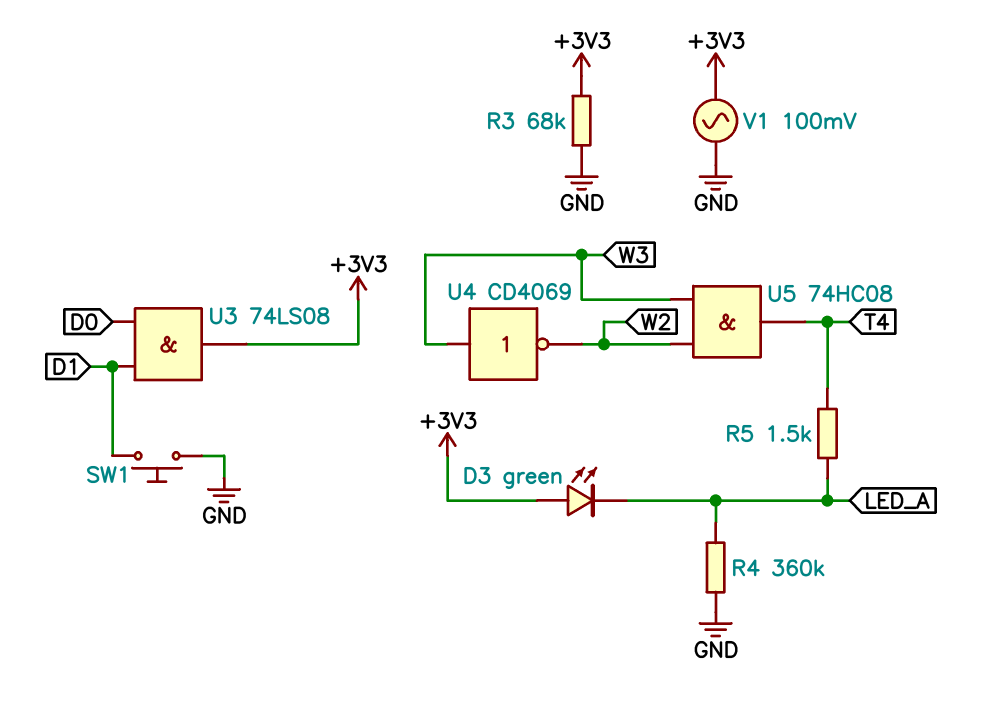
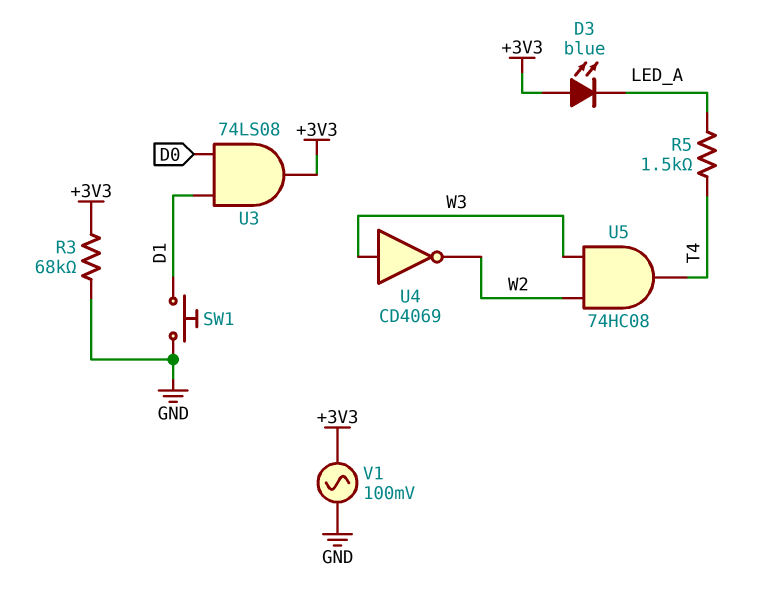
D3: LED green (A +3V3, K LED_A) -> LED blue (A +3V3, K LED_A)
R4: 360k (GND, LED_A) -> none

